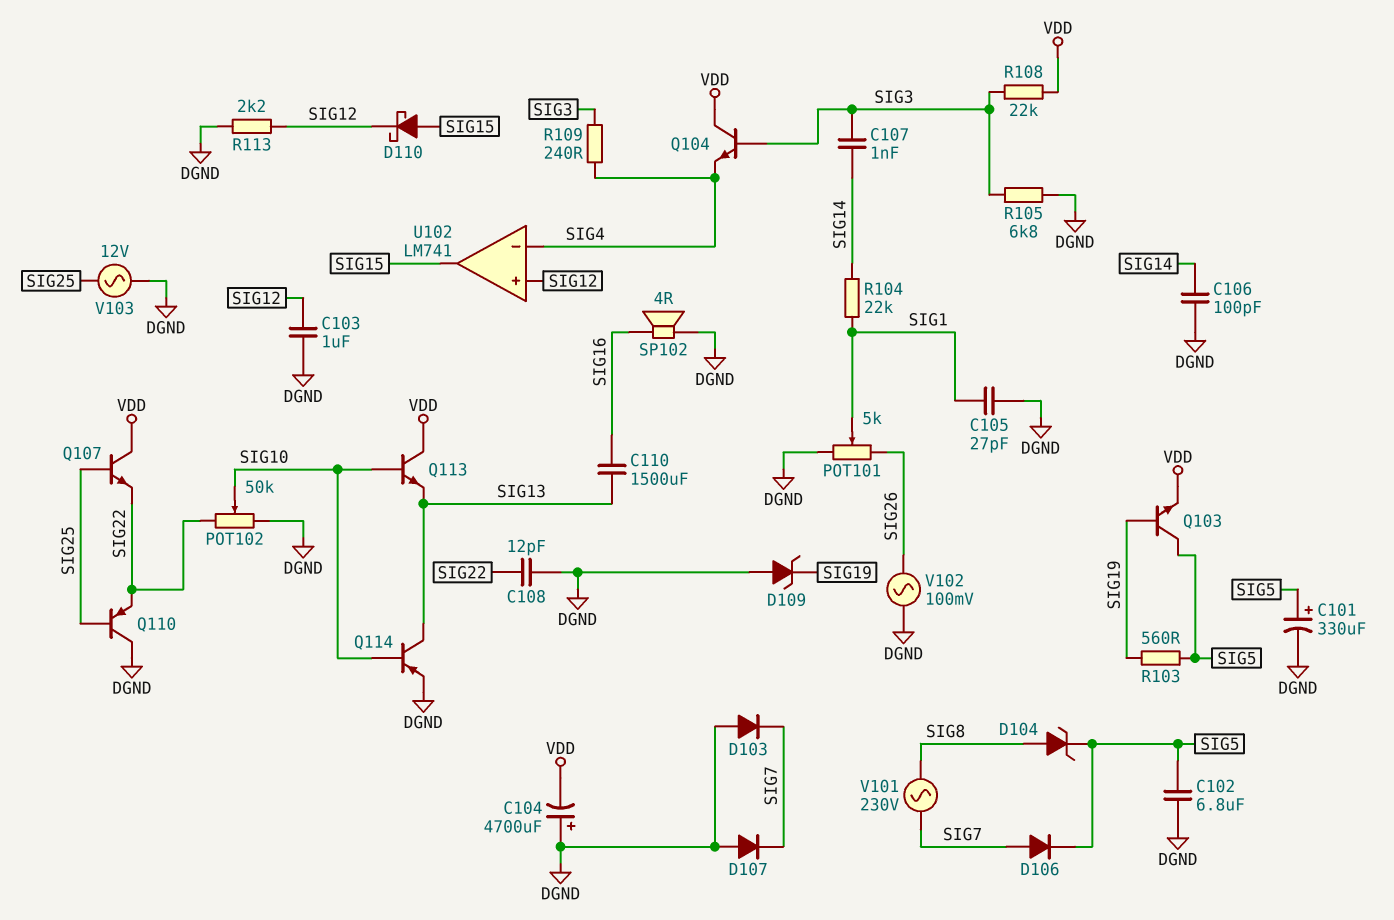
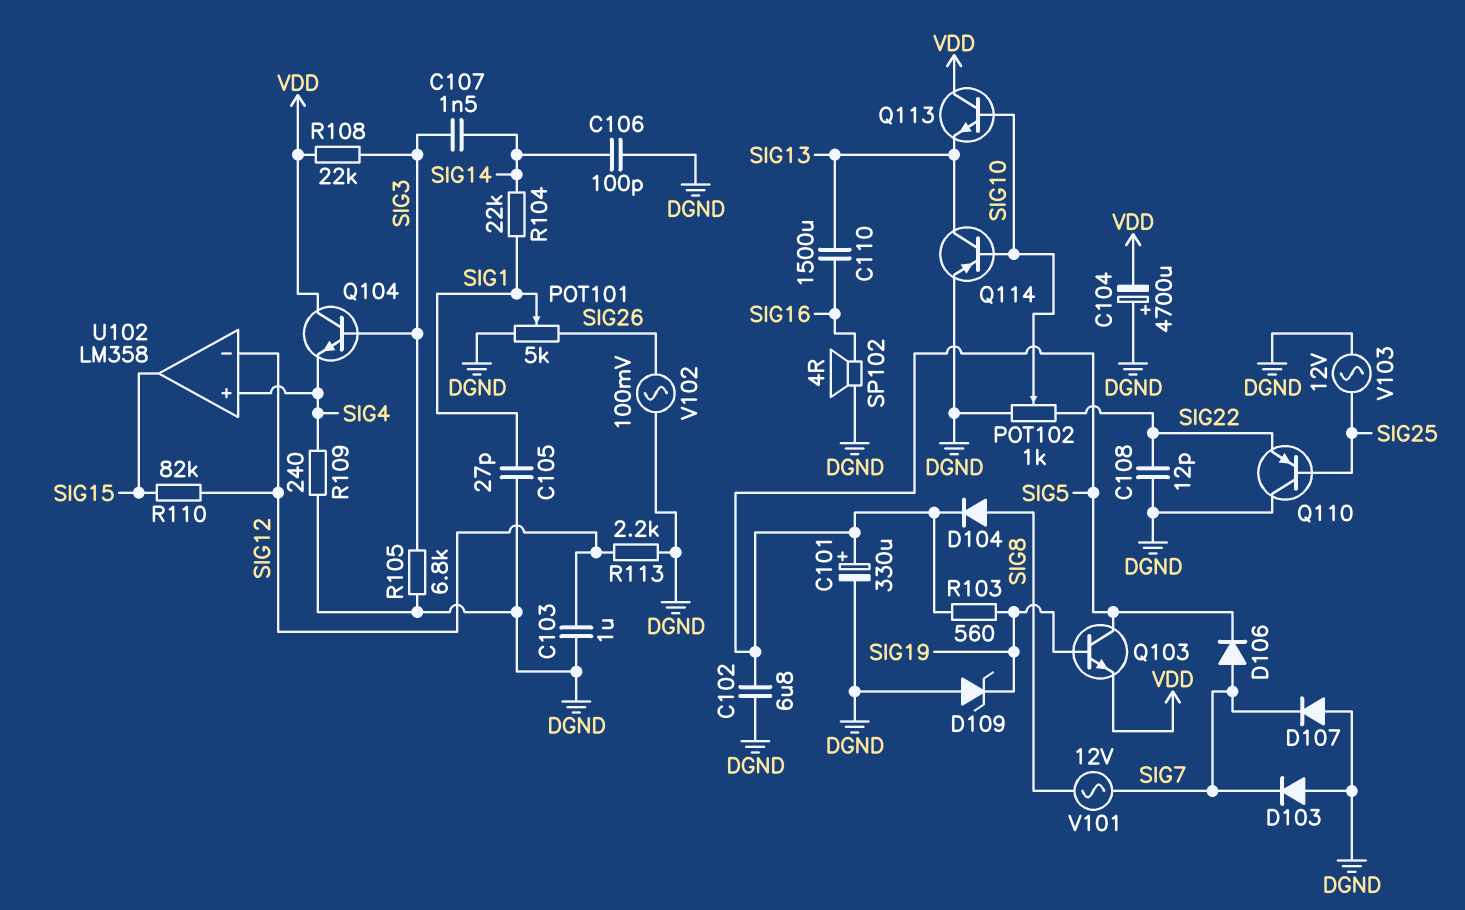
C107: 1nF (SIG3, SIG14) -> 1.5nF (SIG3, SIG14)
D104: zener (A SIG8, K SIG5) -> diode (A SIG8, K SIG5)
D110: schottky (A SIG15, K SIG12) -> none
POT102: 50k (DGND, SIG22, wiper SIG10) -> 1k (DGND, SIG22, wiper SIG10)
Q107: NPN (B SIG25, C VDD, E SIG22) -> none
R109: 240 (SIG3, SIG4) -> 240 (DGND, SIG4)
R110: none -> 82k (SIG12, SIG15)
U102: LM741 -> LM358
U102 pin in+: SIG12 -> SIG4
U102 pin in-: SIG4 -> SIG12
V101: AC 230V (SIG7, SIG8) -> AC 12V (SIG7, SIG8)

